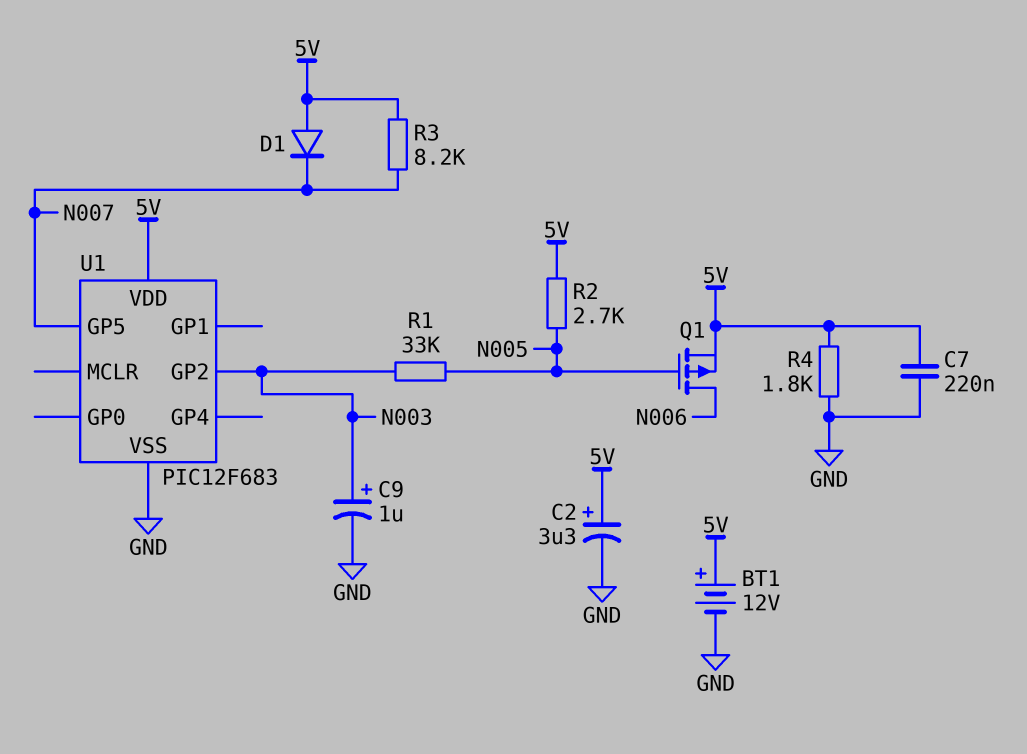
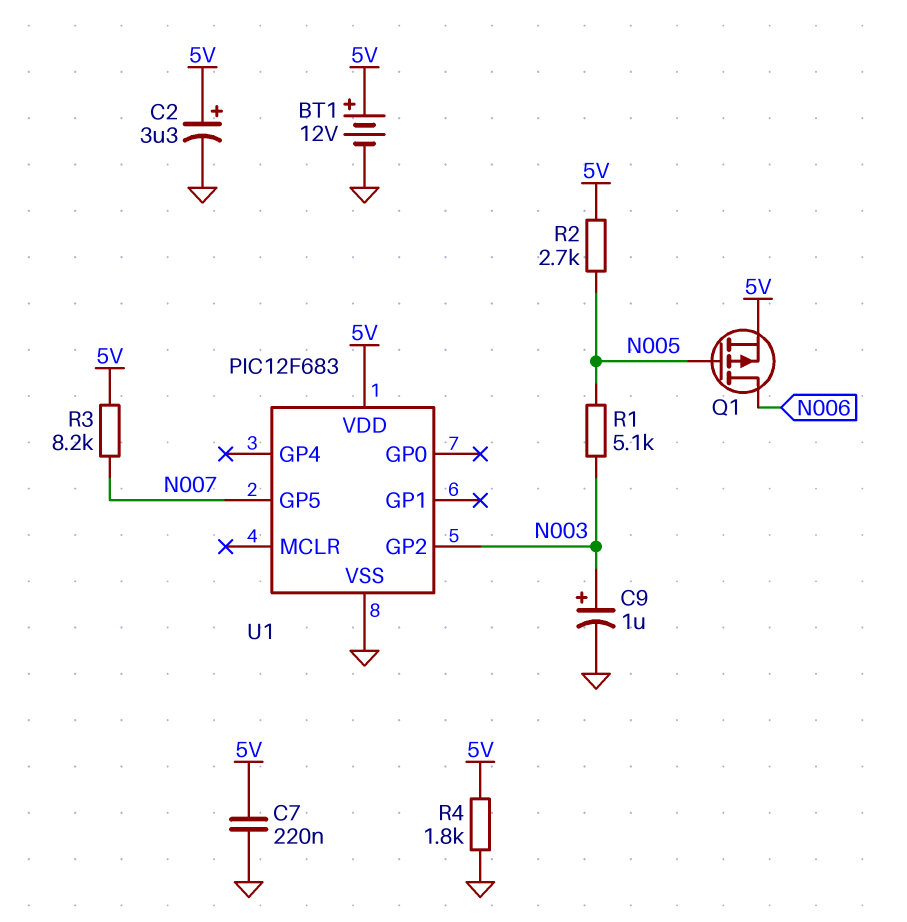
D1: diode (A 5V, K N007) -> none
R1: 33k (N003, N005) -> 5.1k (N003, N005)

